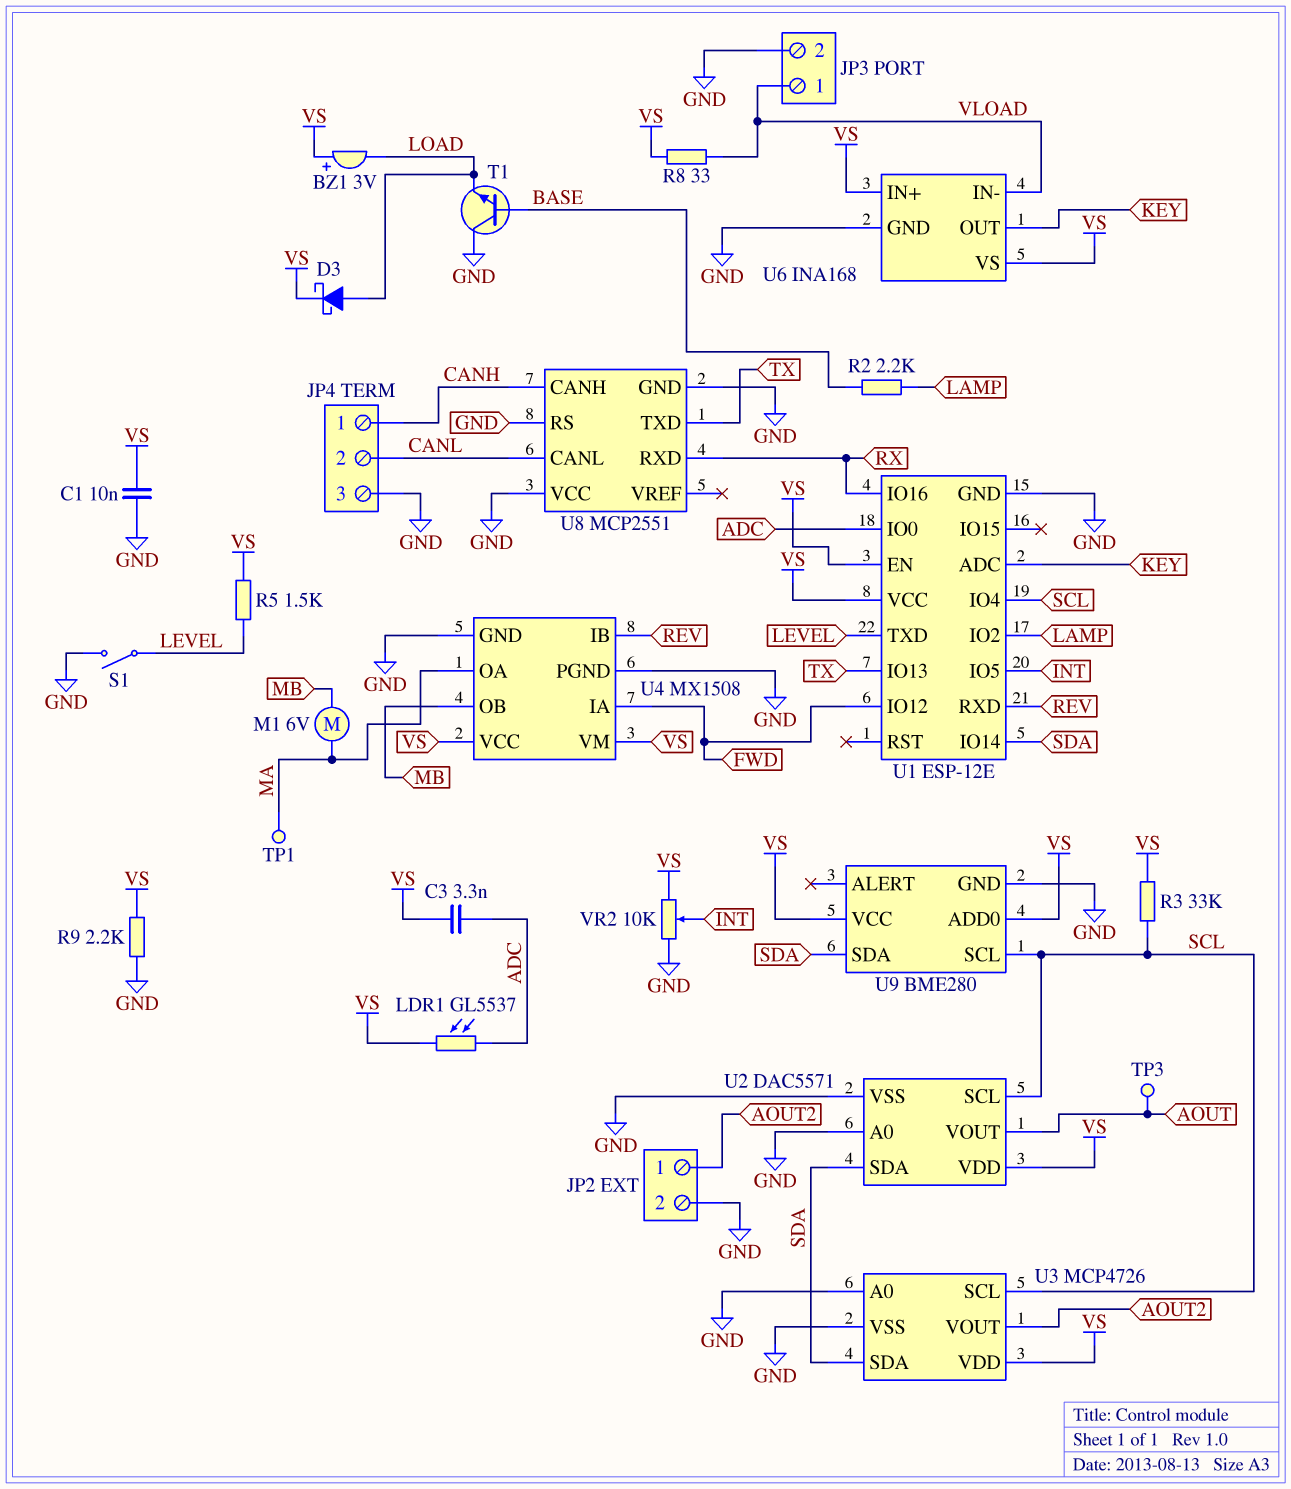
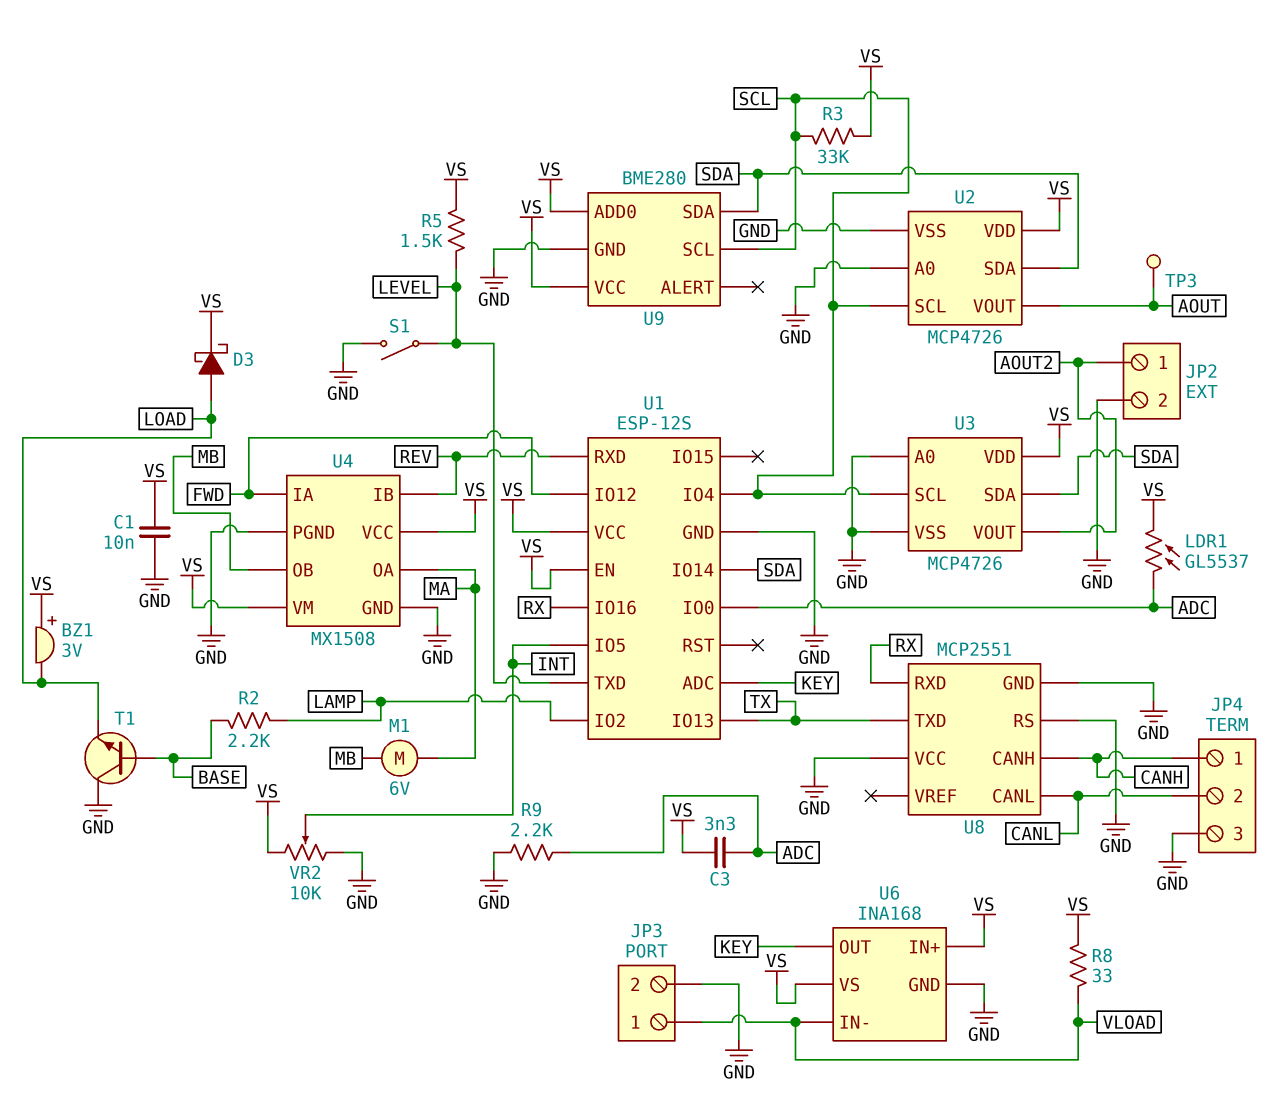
R9: 2.2k (GND, VS) -> 2.2k (ADC, GND)
TP1: test point (MA) -> none
U1: ESP-12E -> ESP-12S
U2: DAC5571 -> MCP4726

